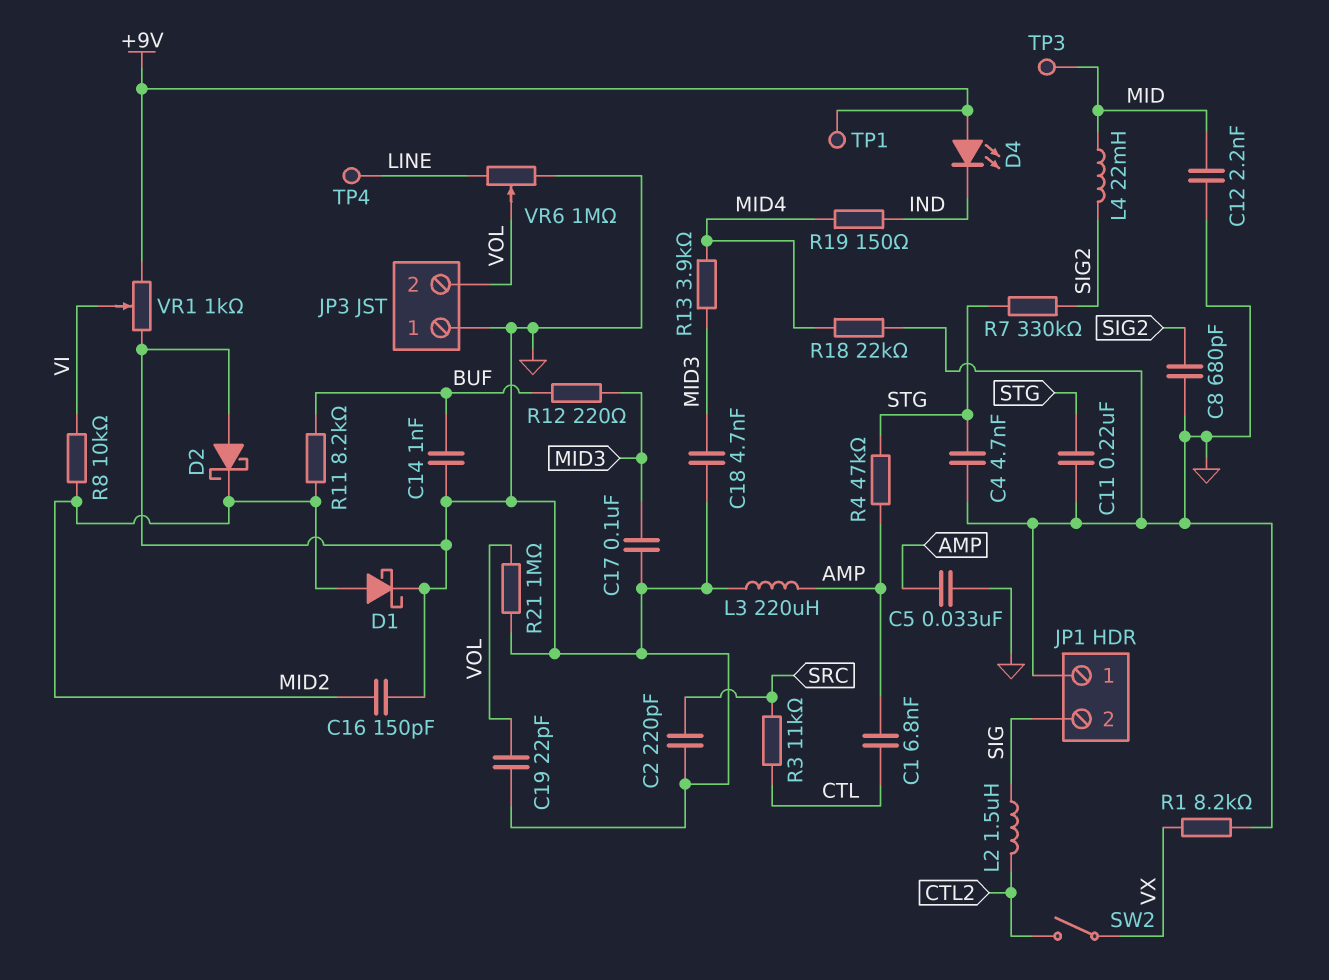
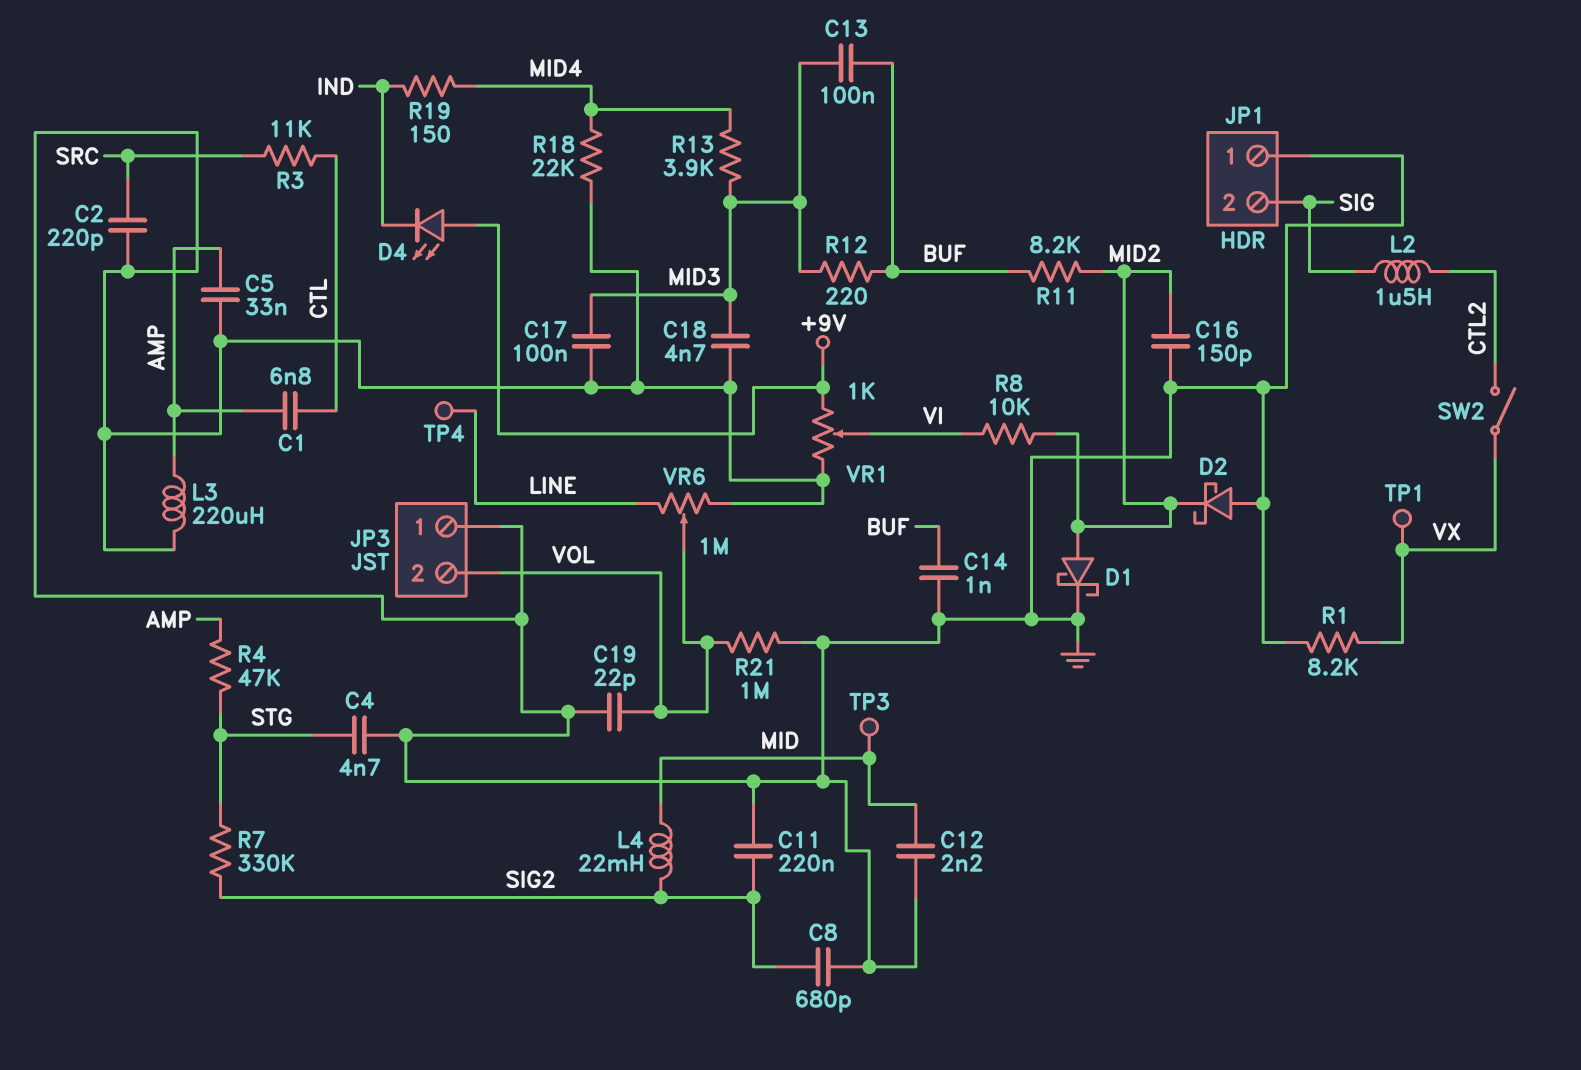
C11: 220nF (GND, STG) -> 220nF (GND, SIG2)
C13: none -> 100nF (BUF, MID3)
TP1: test point (+9V) -> test point (VX)

